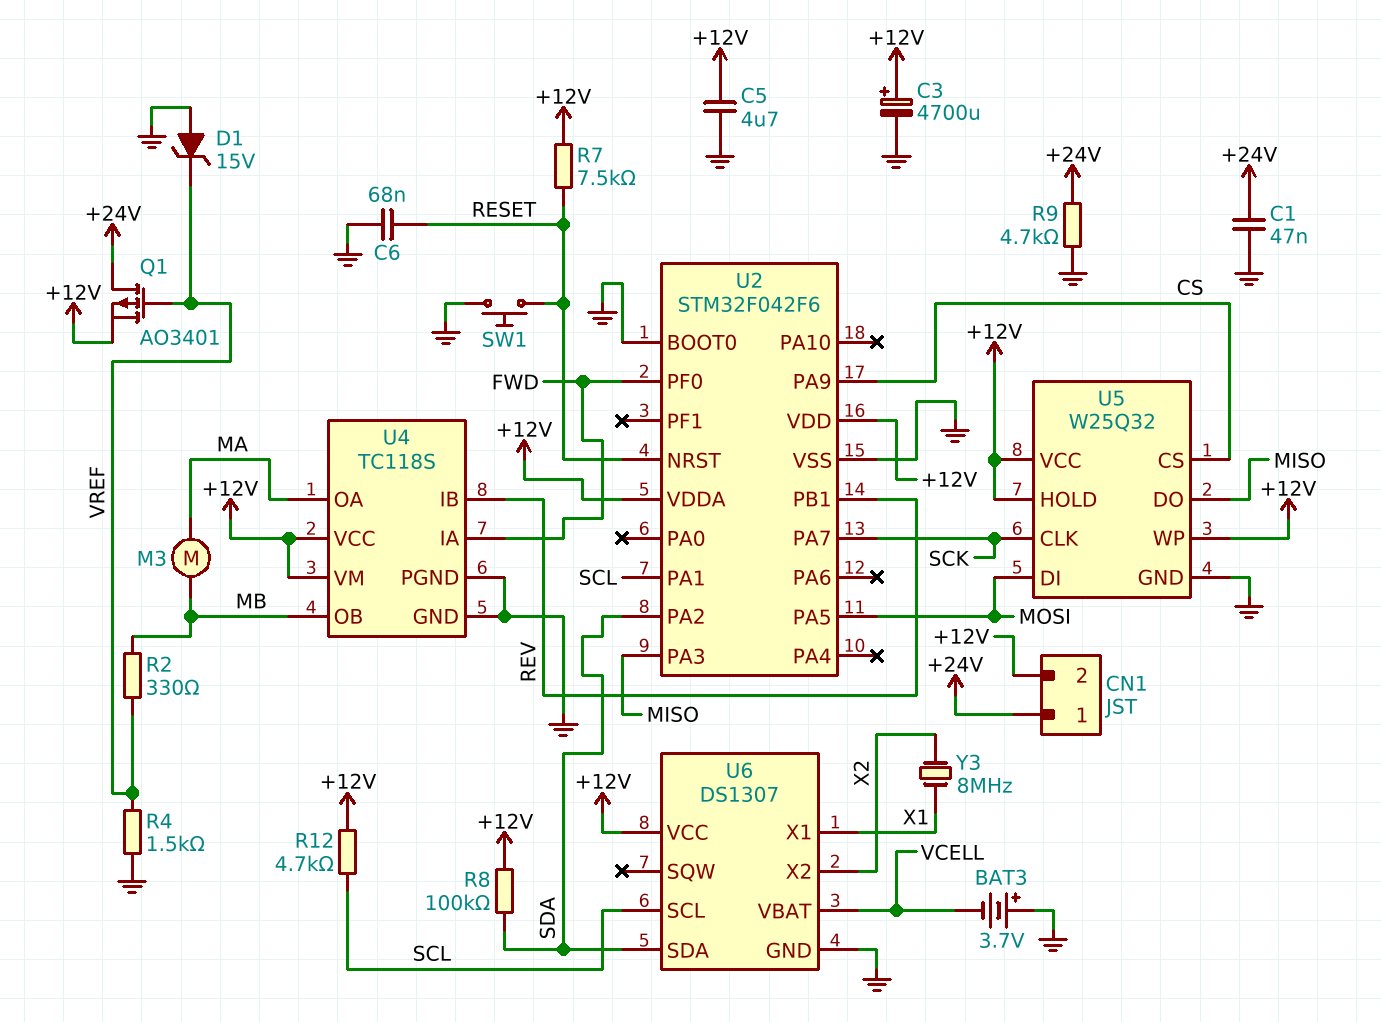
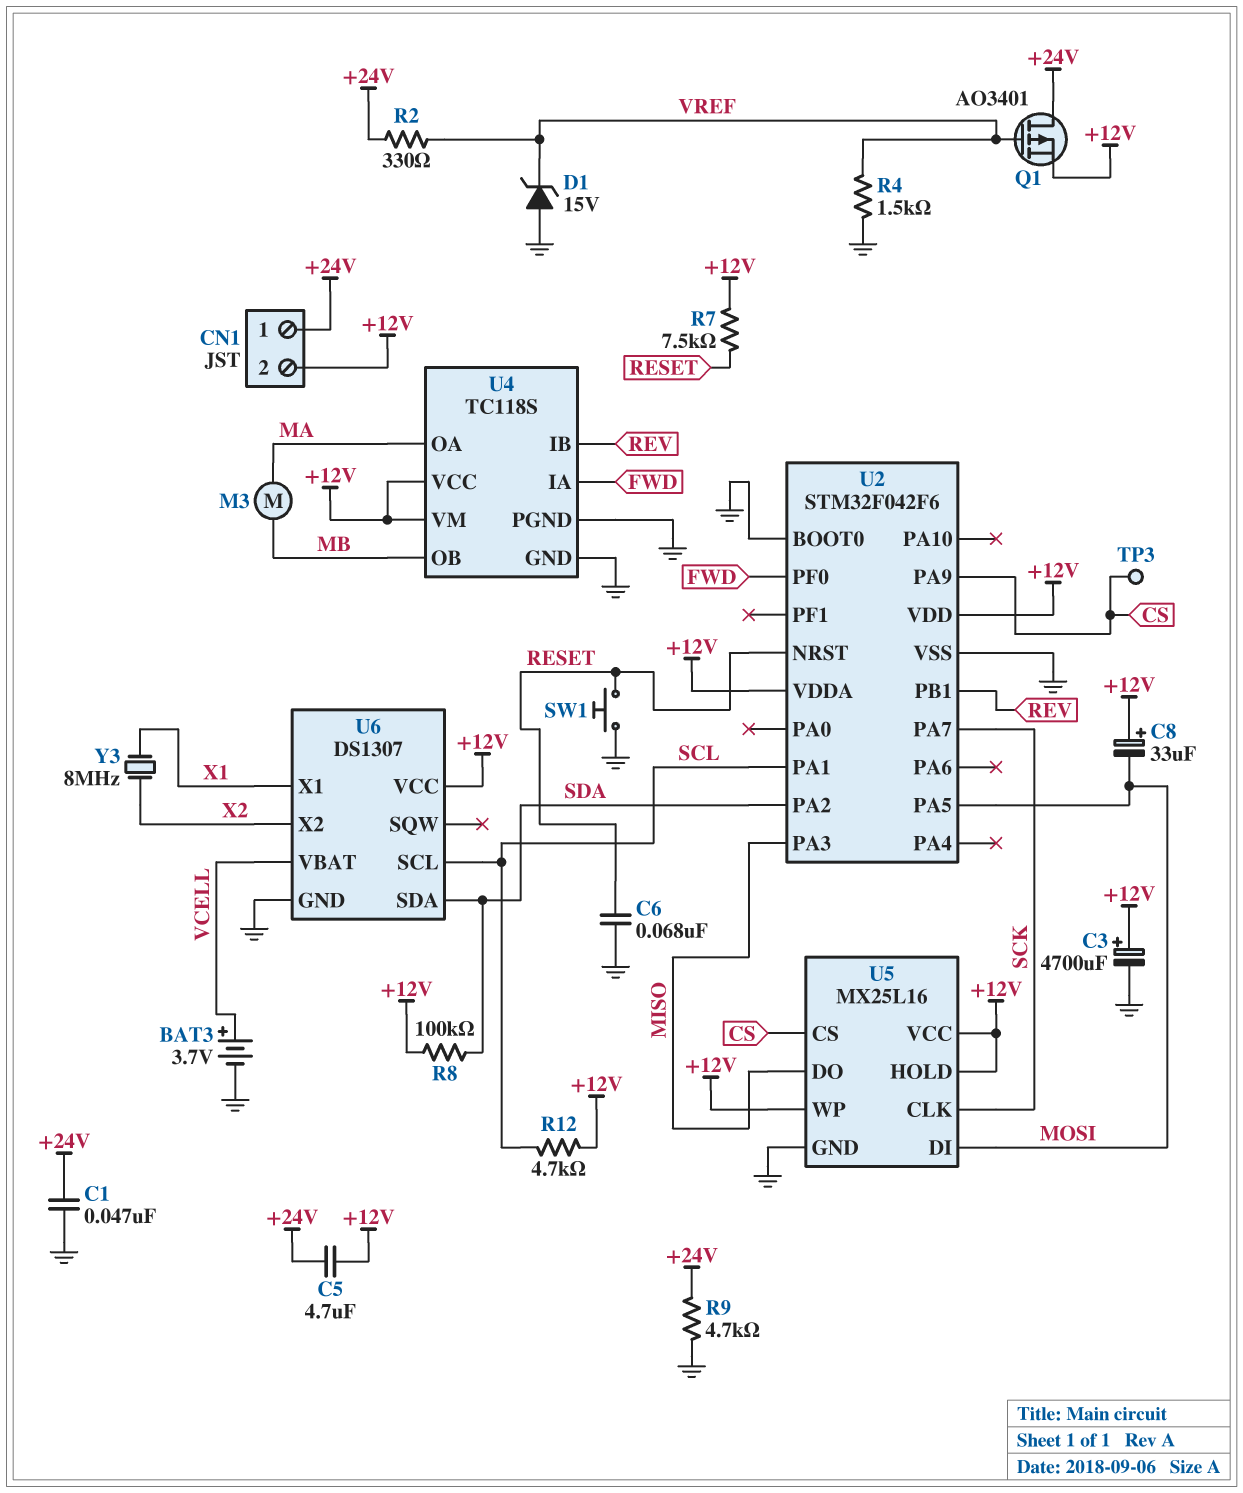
BAT3: 3.7V (plus GND, minus VCELL) -> 3.7V (plus VCELL, minus GND)
C5: 4.7uF (+12V, GND) -> 4.7uF (+12V, +24V)
C8: none -> 33uF (plus +12V, minus MOSI)
R2: 330 (MB, VREF) -> 330 (+24V, VREF)
TP3: none -> test point (CS)
U5: W25Q32 -> MX25L16

